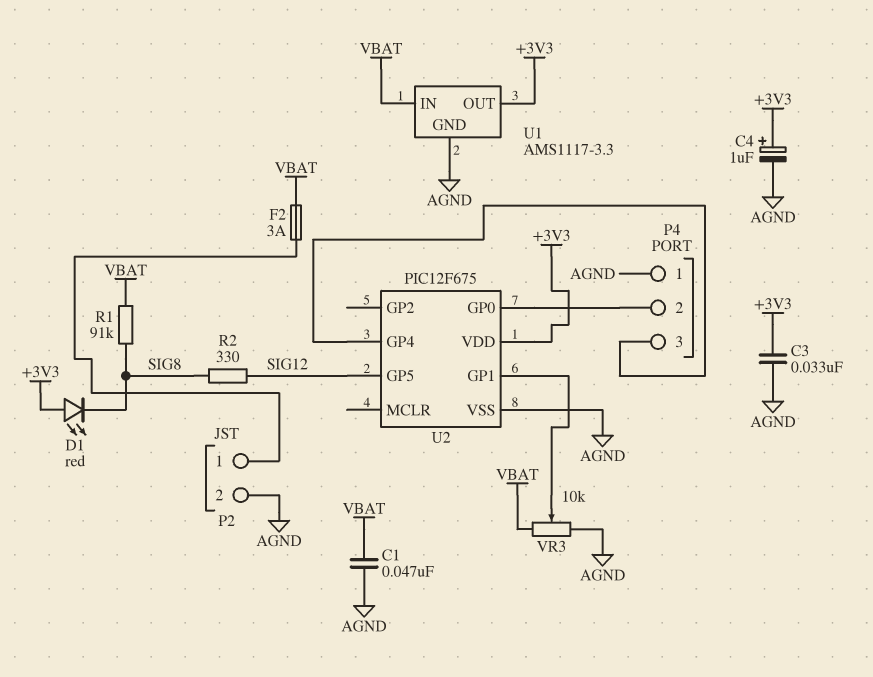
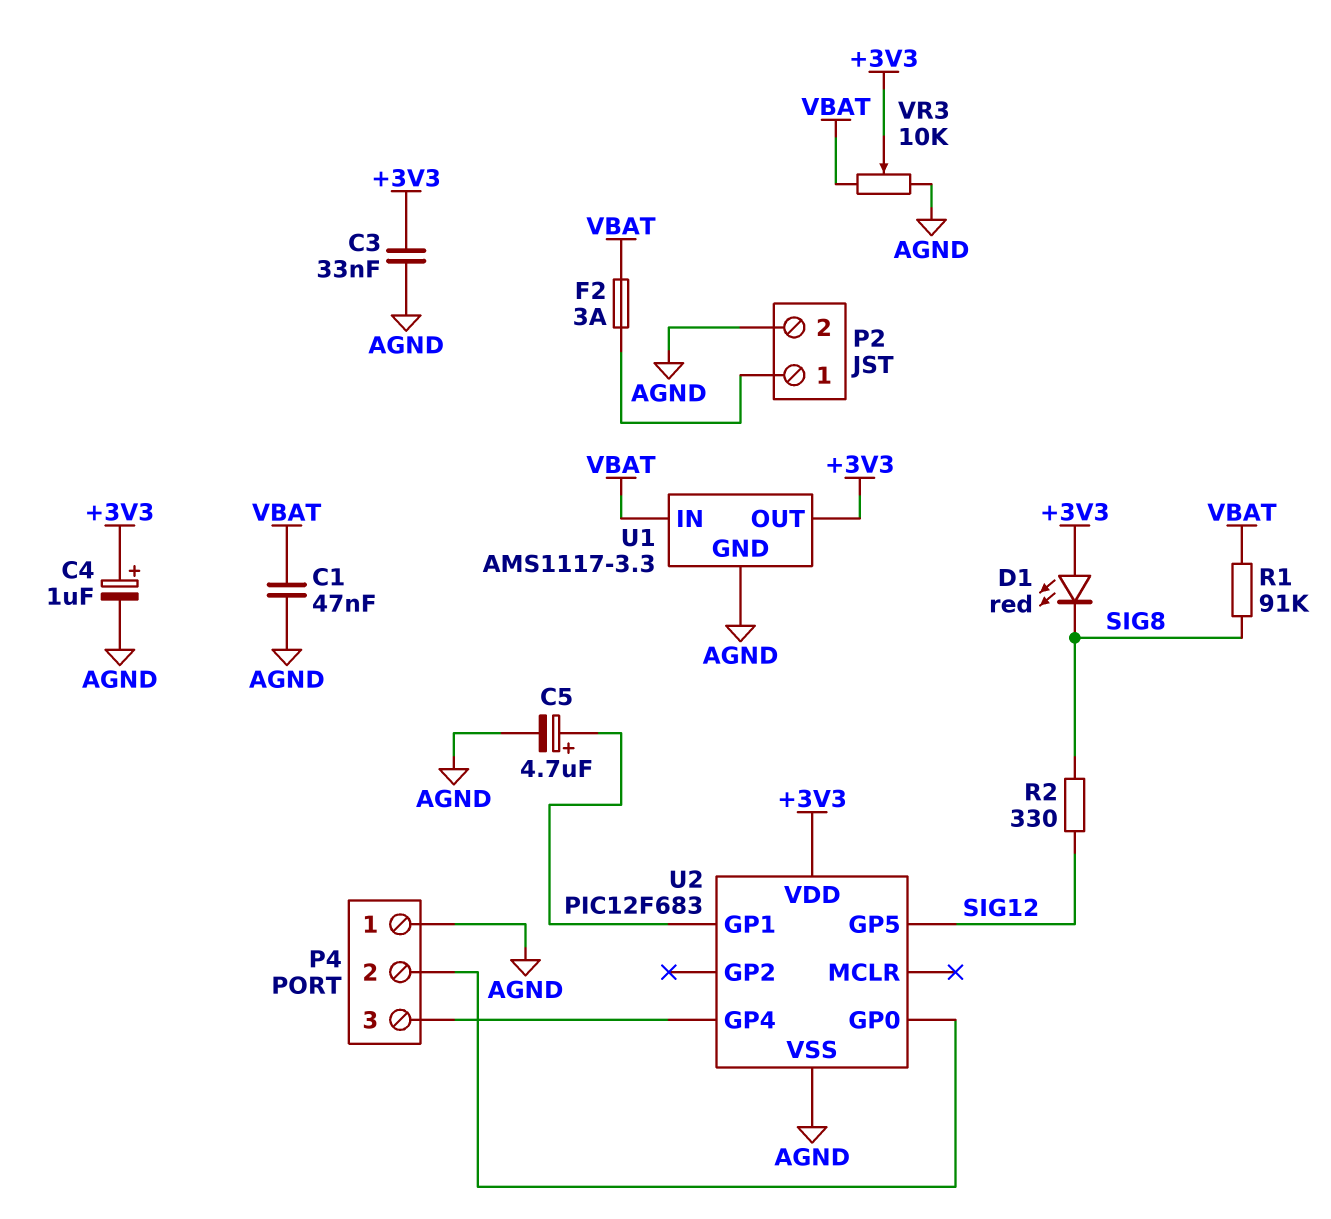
C5: none -> 4.7uF (plus U2/GP1, minus AGND)
U2: PIC12F675 -> PIC12F683
VR3: 10k (AGND, VBAT, wiper U2/GP1) -> 10k (AGND, VBAT, wiper +3V3)

